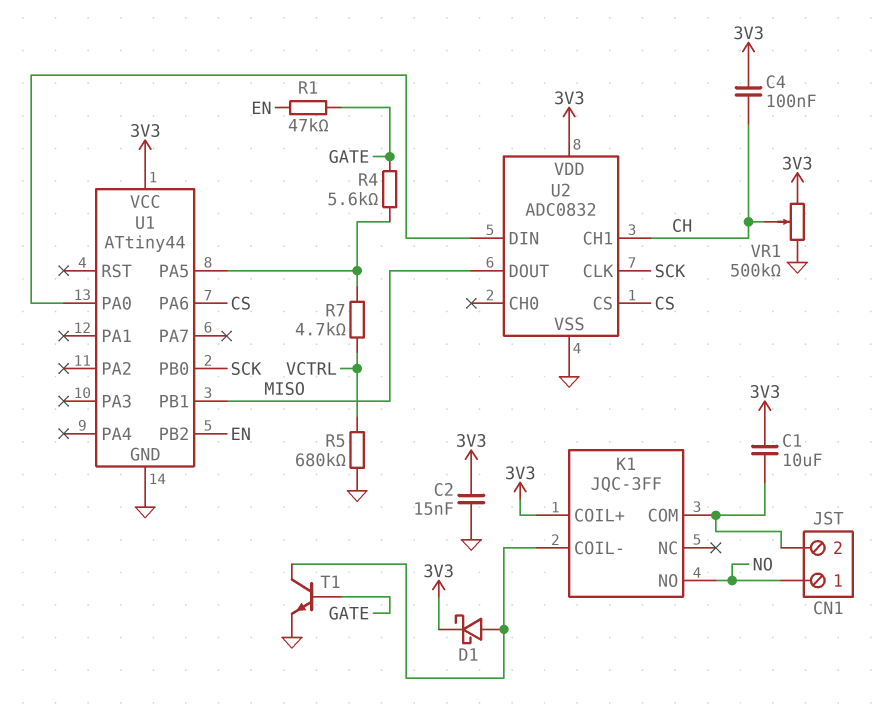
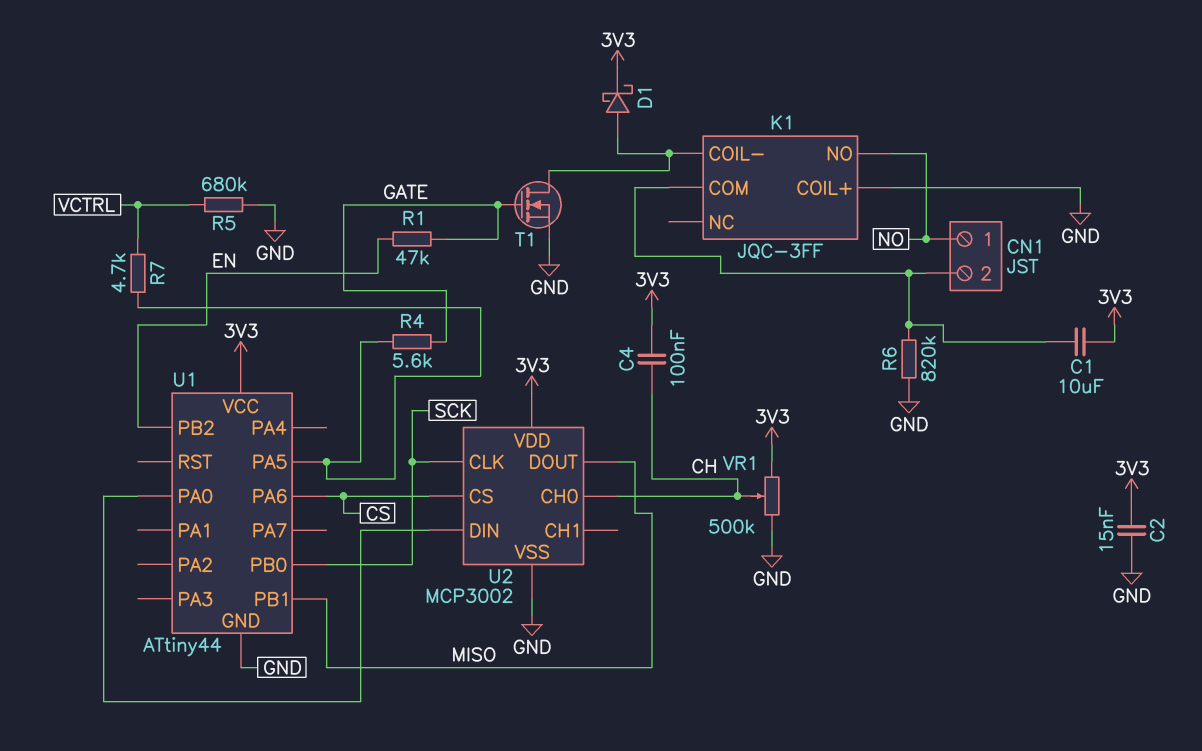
K1 pin COIL+: 3V3 -> GND
R6: none -> 820k (CN1/2, GND)
T1: NPN (B GATE, C K1/COIL-, E GND) -> NMOS (G GATE, D K1/COIL-, S GND)
U2: ADC0832 -> MCP3002
U2 pin CH0: none -> CH
U2 pin CH1: CH -> none

